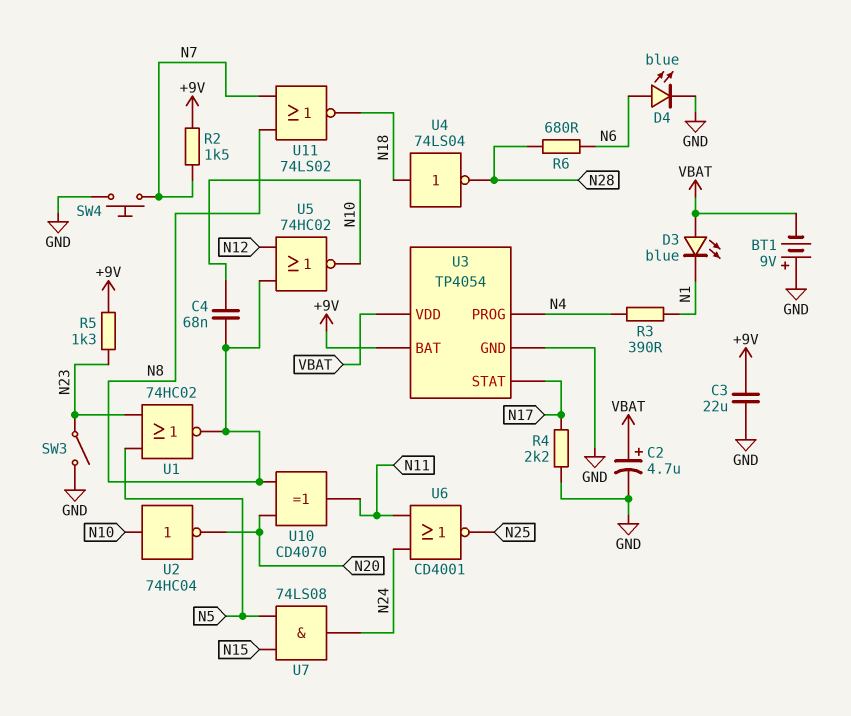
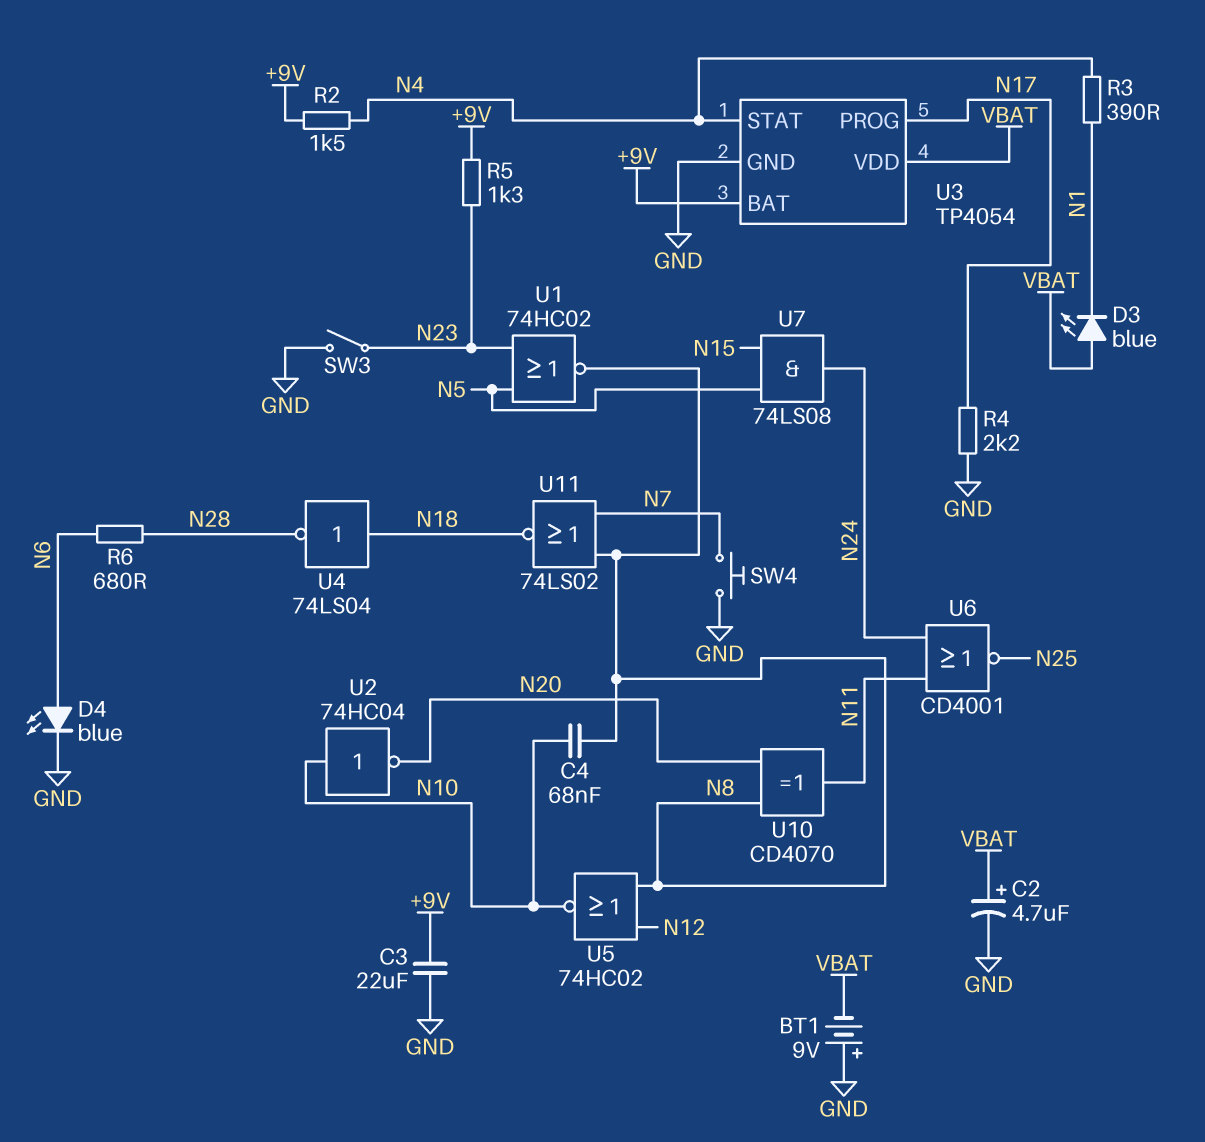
R2: 1.5k (+9V, N7) -> 1.5k (+9V, N4)
U3 pin PROG: N4 -> N17
U3 pin STAT: N17 -> N4

